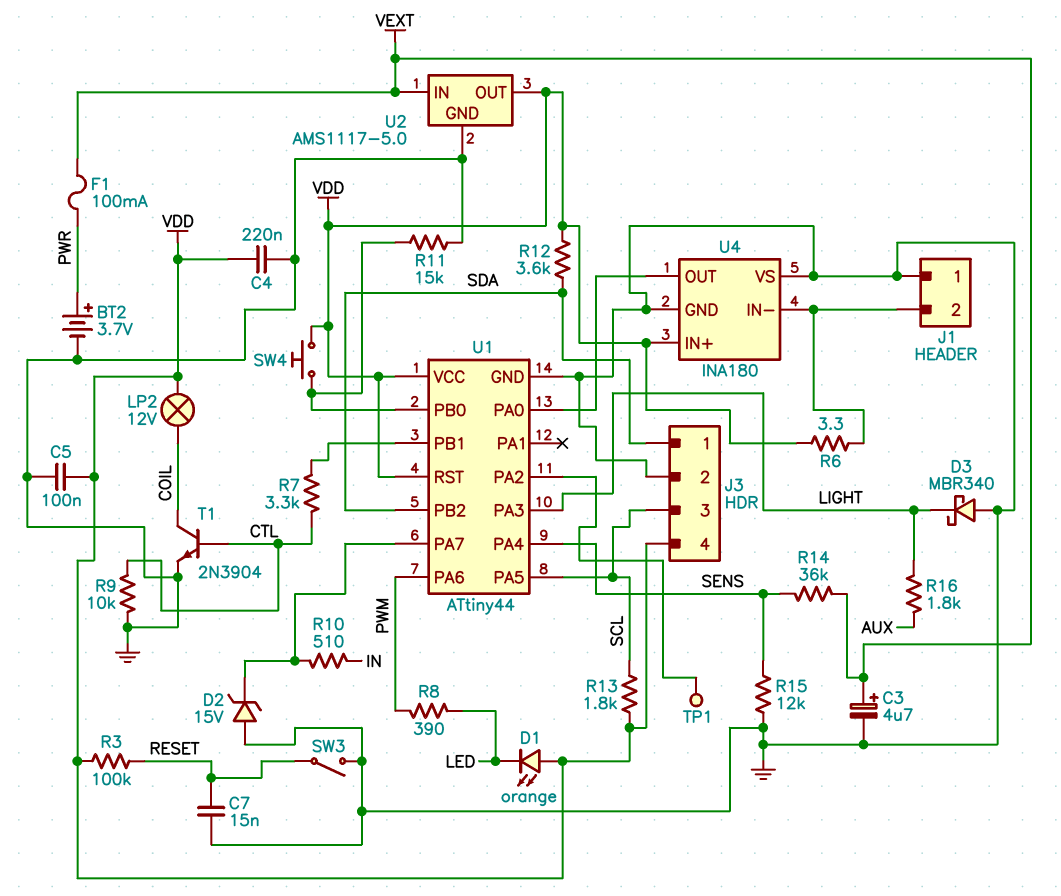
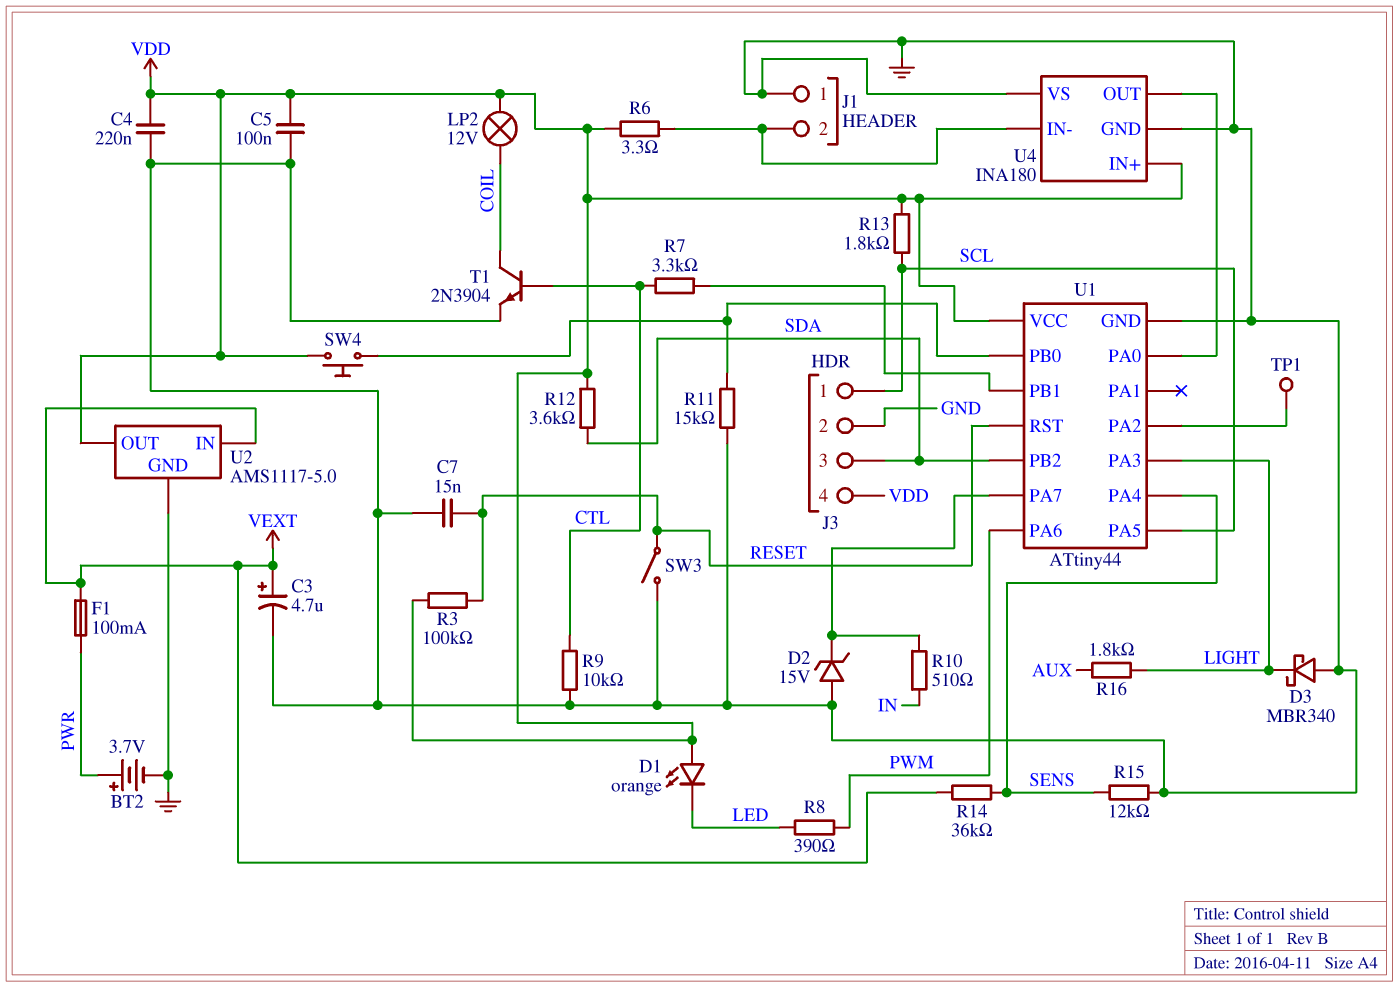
J3 pin 1: SDA -> SCL
J3 pin 3: SCL -> SDA
U1 pin RST: VDD -> RESET

